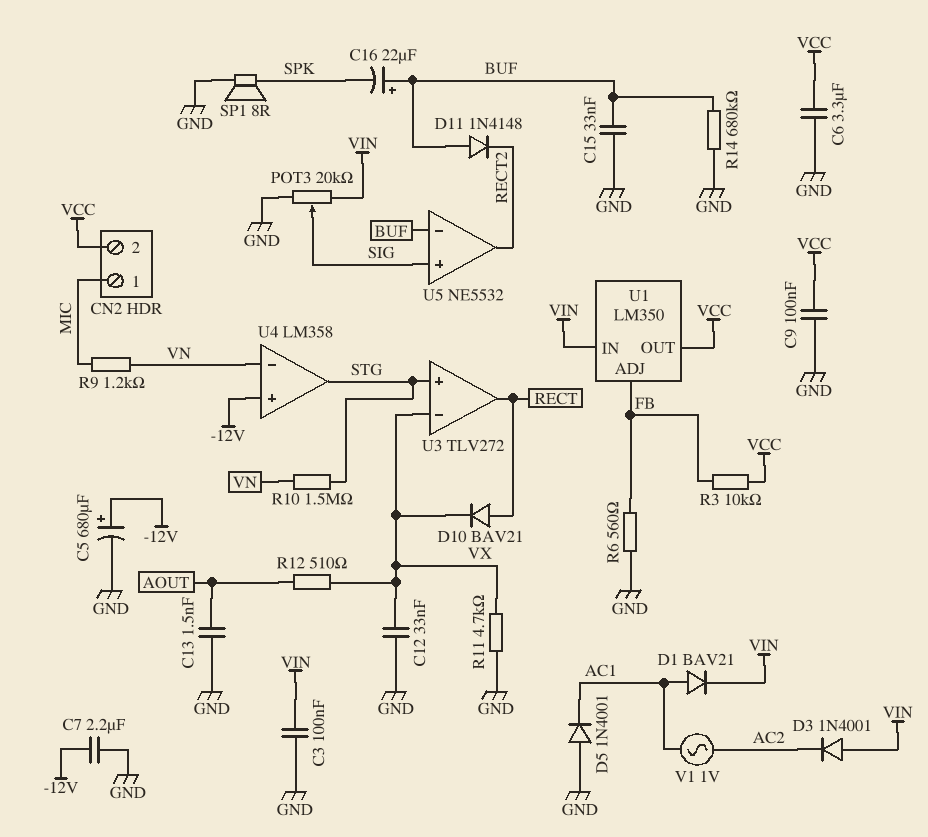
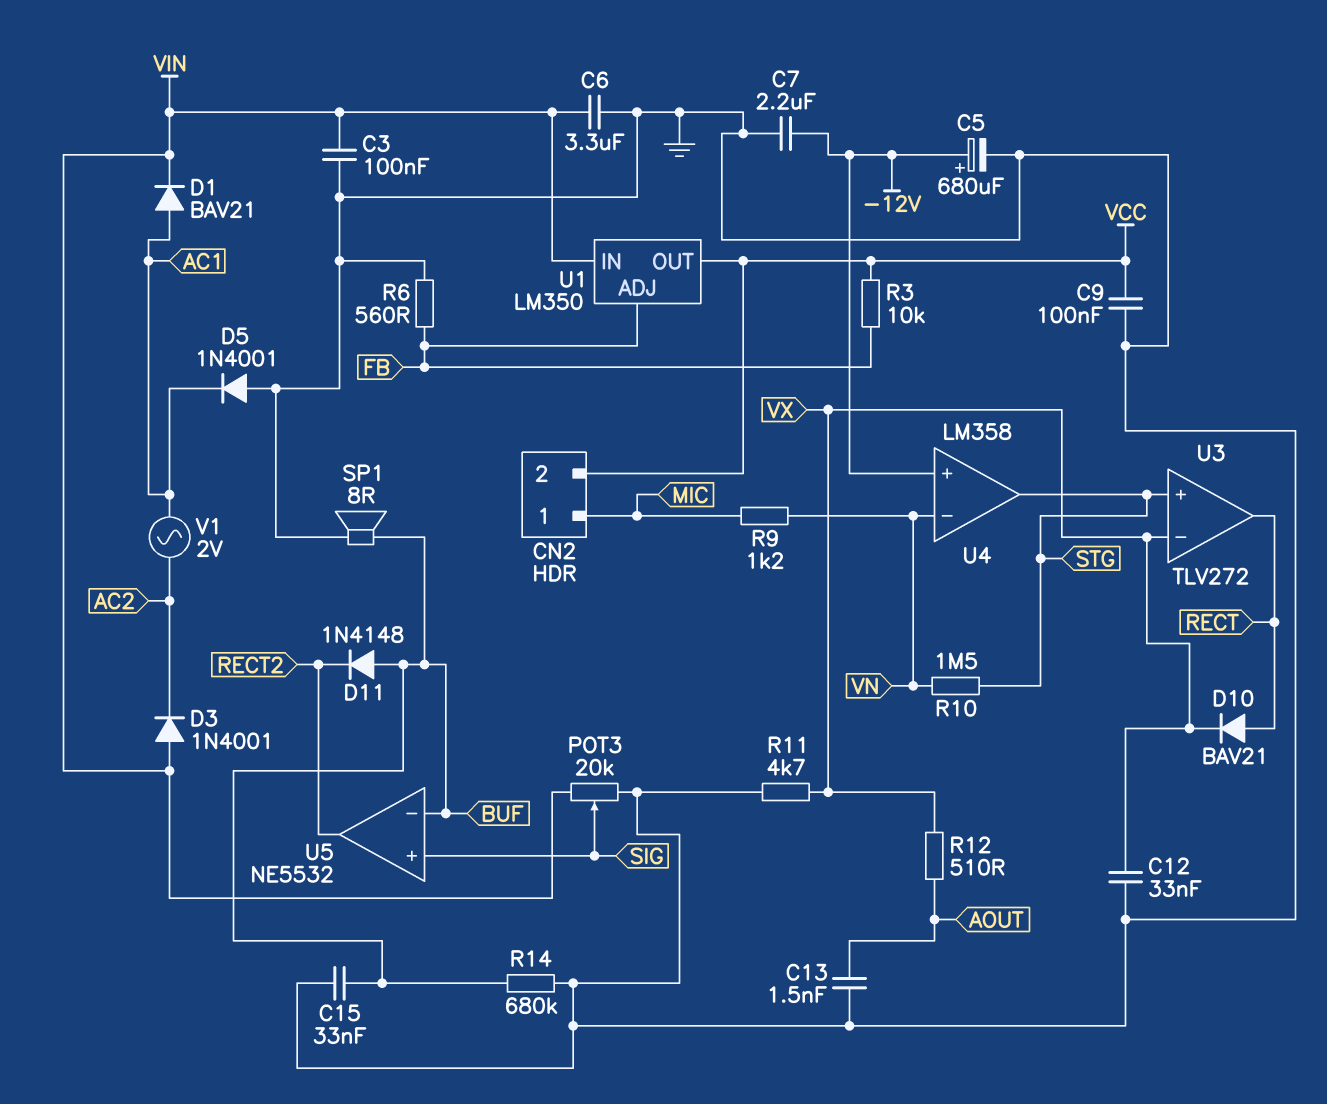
C6: 3.3uF (GND, VCC) -> 3.3uF (GND, VIN)
C16: 22uF (plus BUF, minus SPK) -> none
SP1: speaker 8R (GND, SPK) -> speaker 8R (BUF, GND)
V1: AC 1V (AC1, AC2) -> AC 2V (AC1, AC2)

